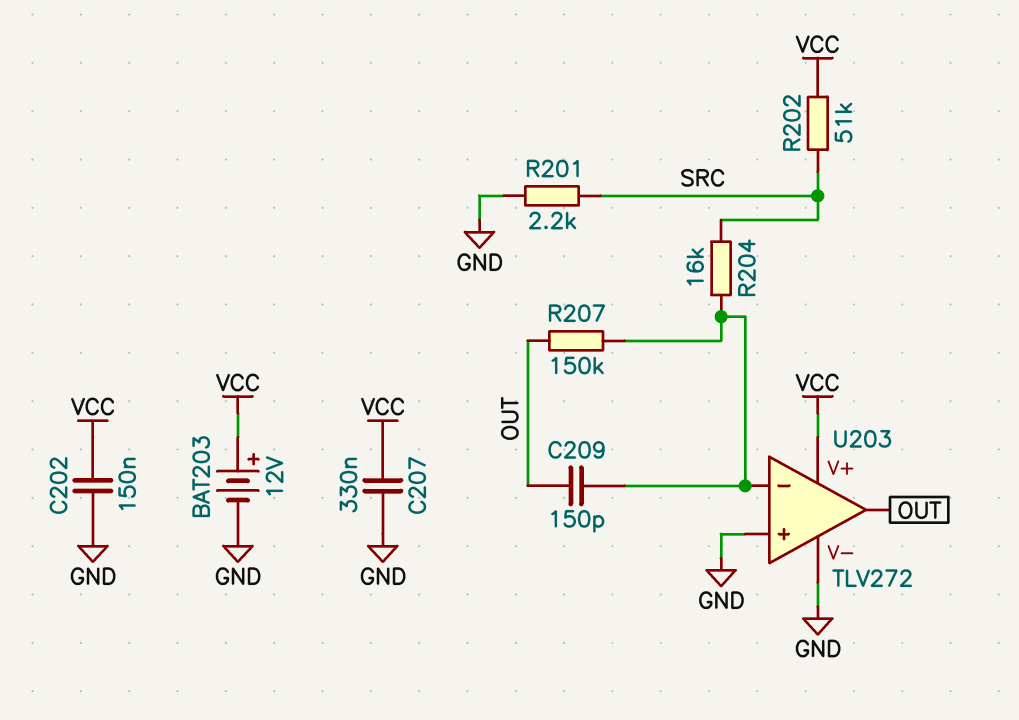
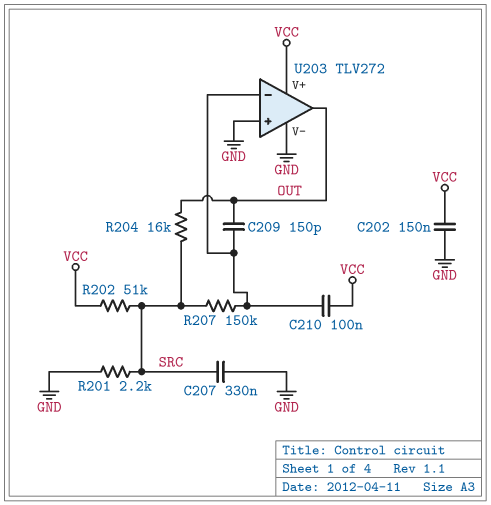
BAT203: 12V (plus VCC, minus GND) -> none
C207: 330nF (GND, VCC) -> 330nF (GND, SRC)
C210: none -> 100nF (U203/in-, VCC)
R204: 16k (SRC, U203/in-) -> 16k (OUT, SRC)
R207: 150k (OUT, U203/in-) -> 150k (SRC, U203/in-)

